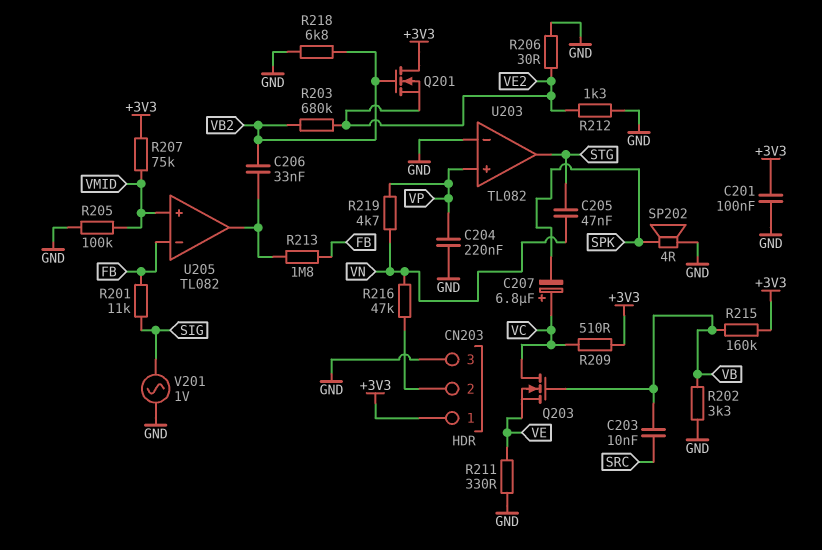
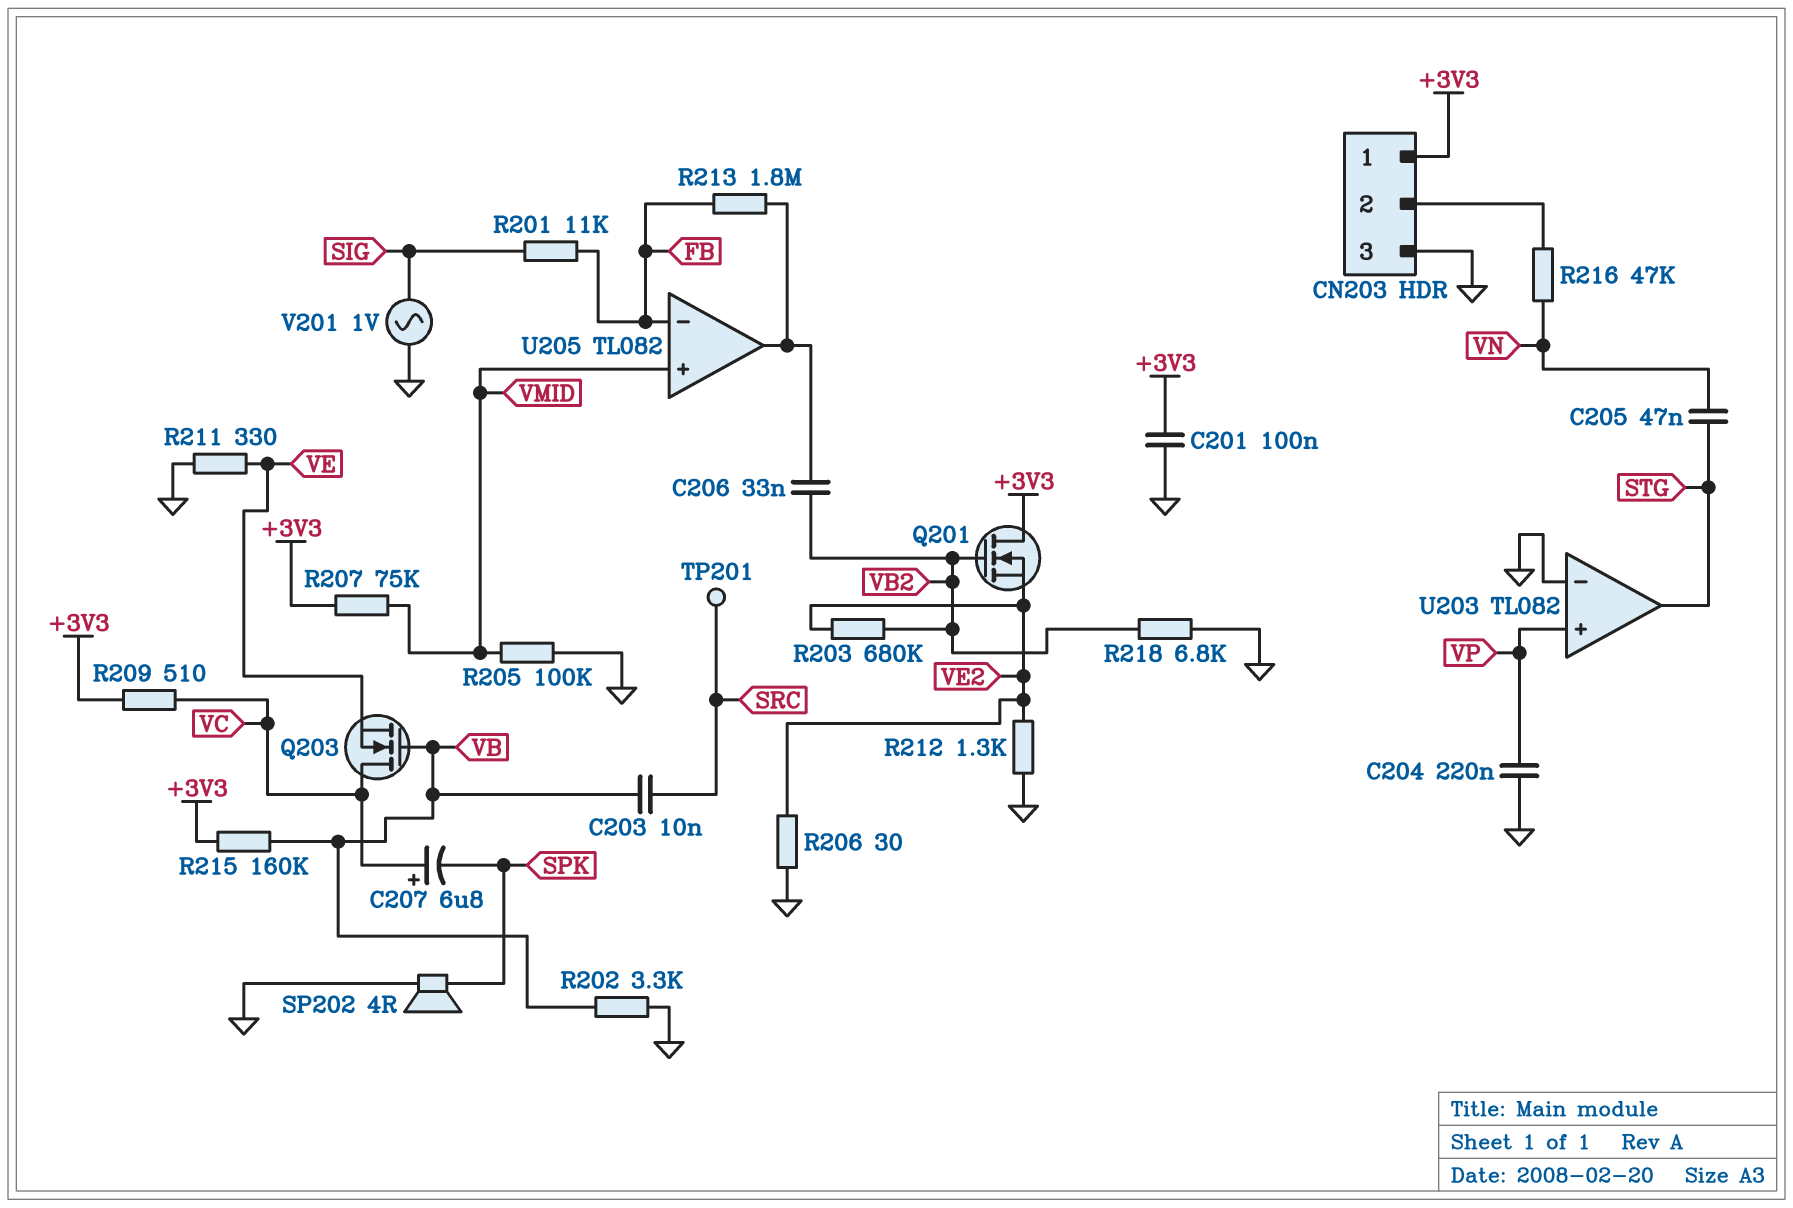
R219: 4.7k (VN, VP) -> none
TP201: none -> test point (SRC)

